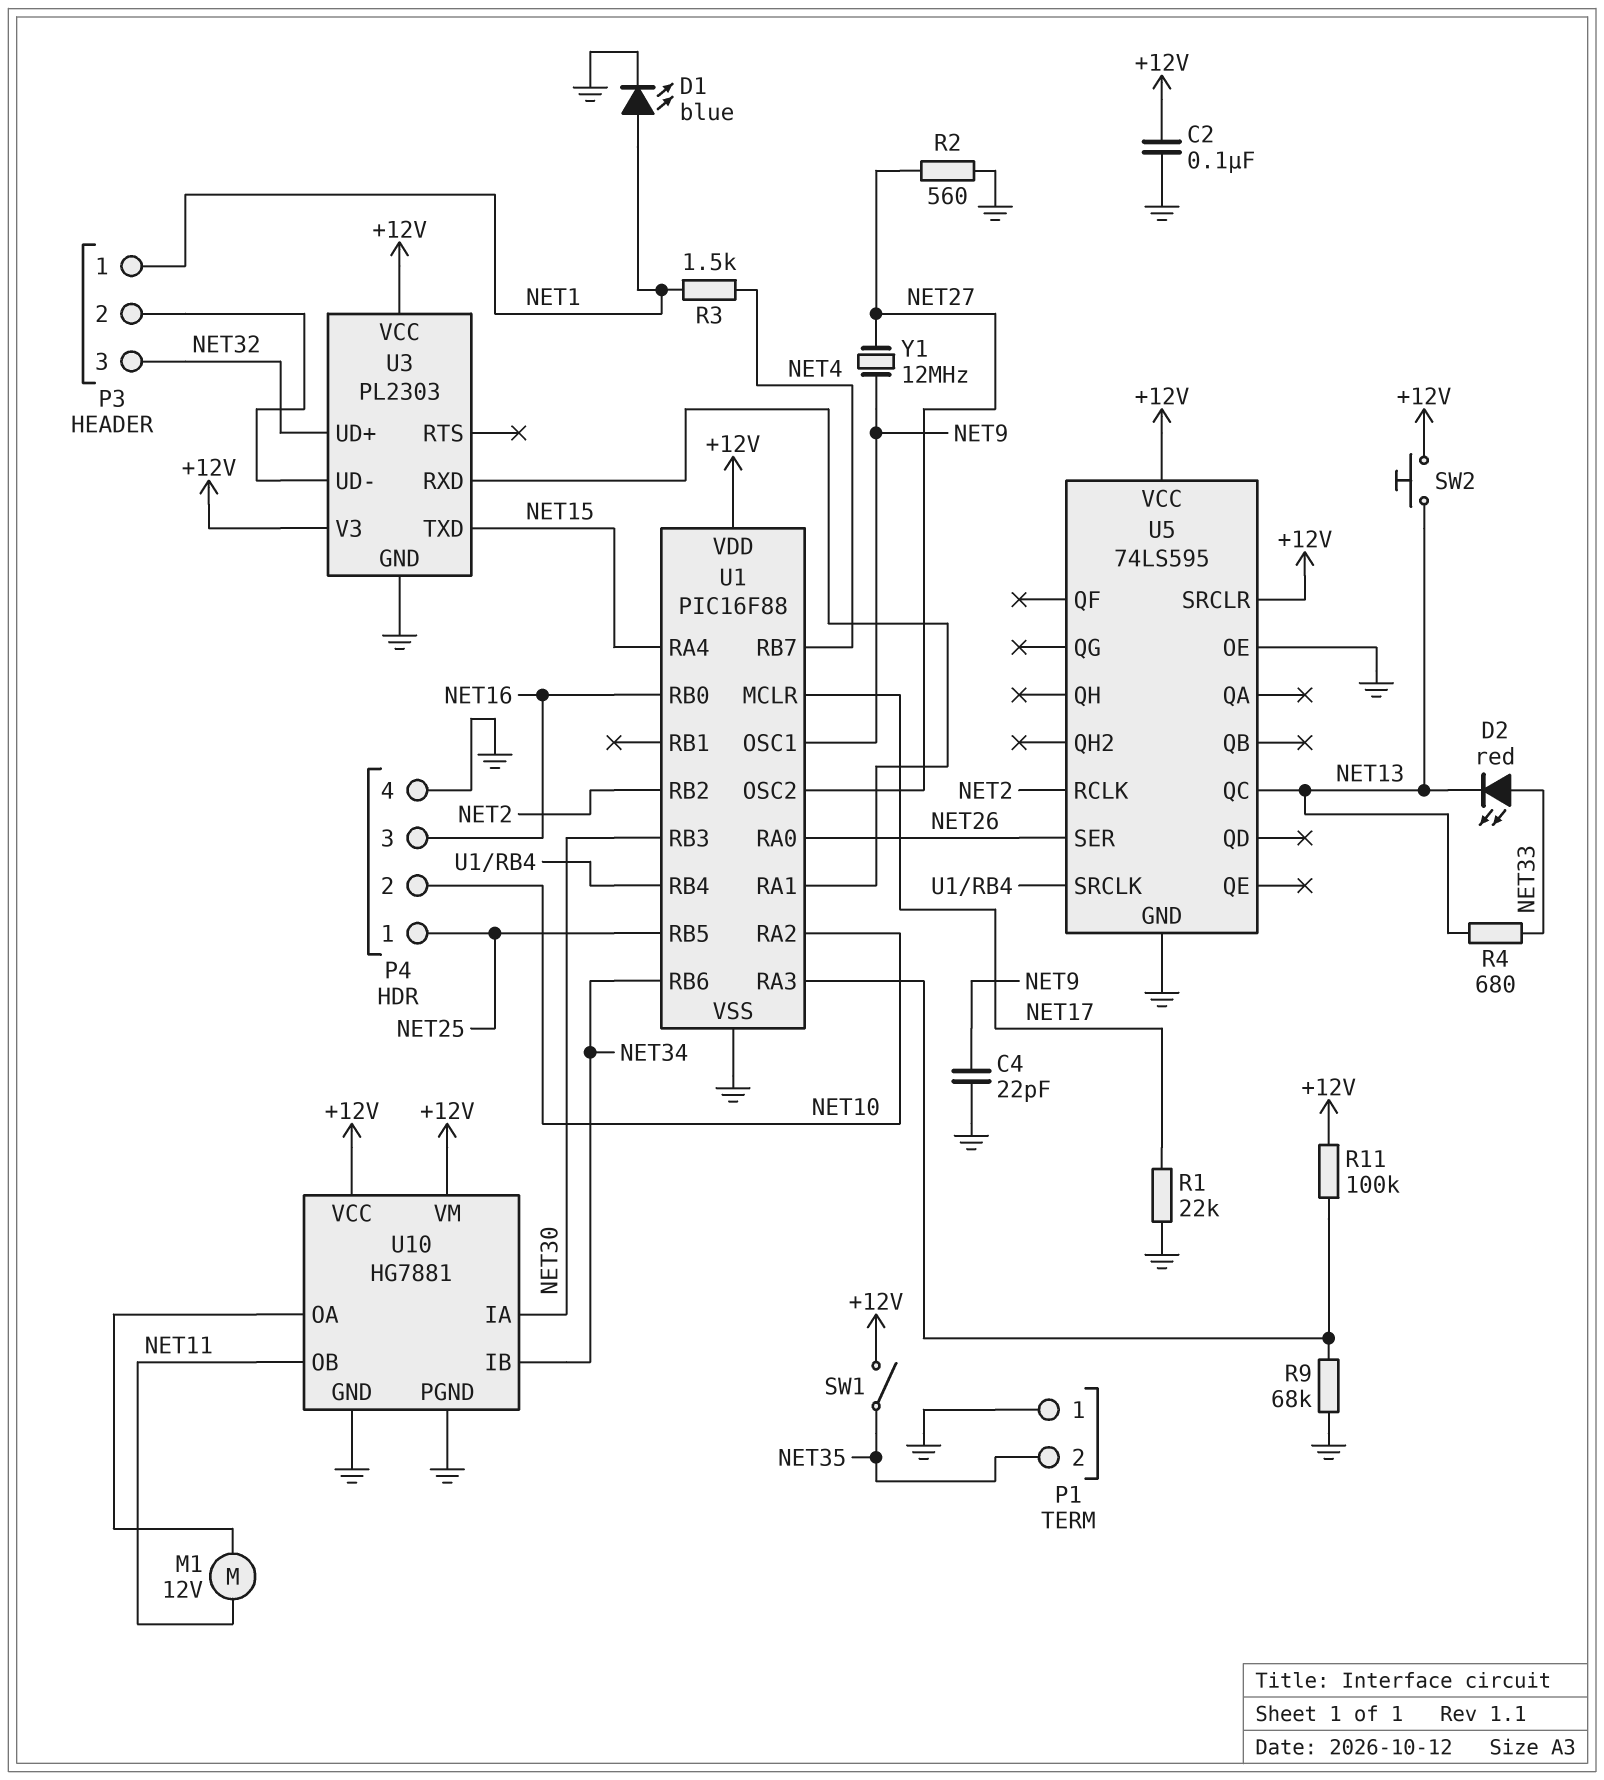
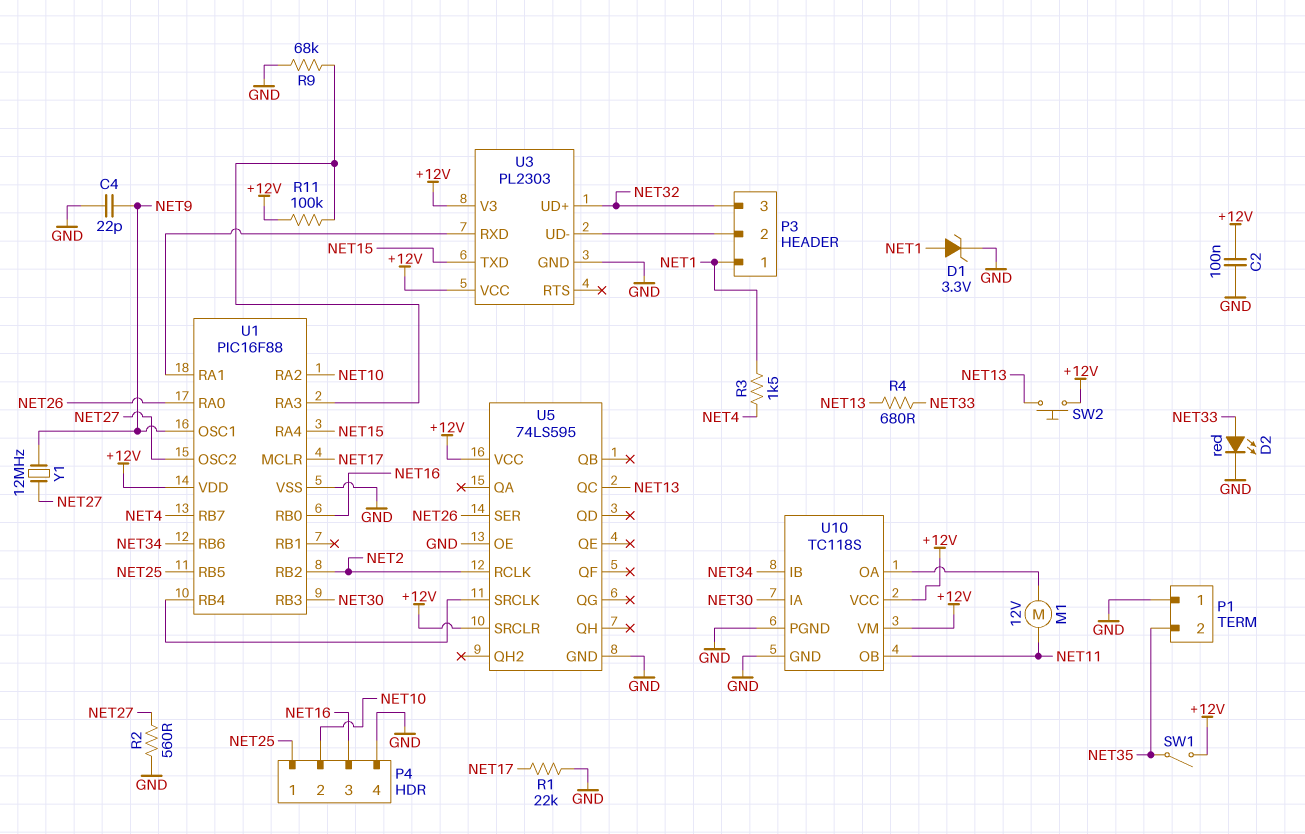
D1: LED blue (A NET1, K GND) -> zener 3.3V (A NET1, K GND)
D2: LED red (A NET33, K NET13) -> LED red (A NET33, K GND)
U10: HG7881 -> TC118S

